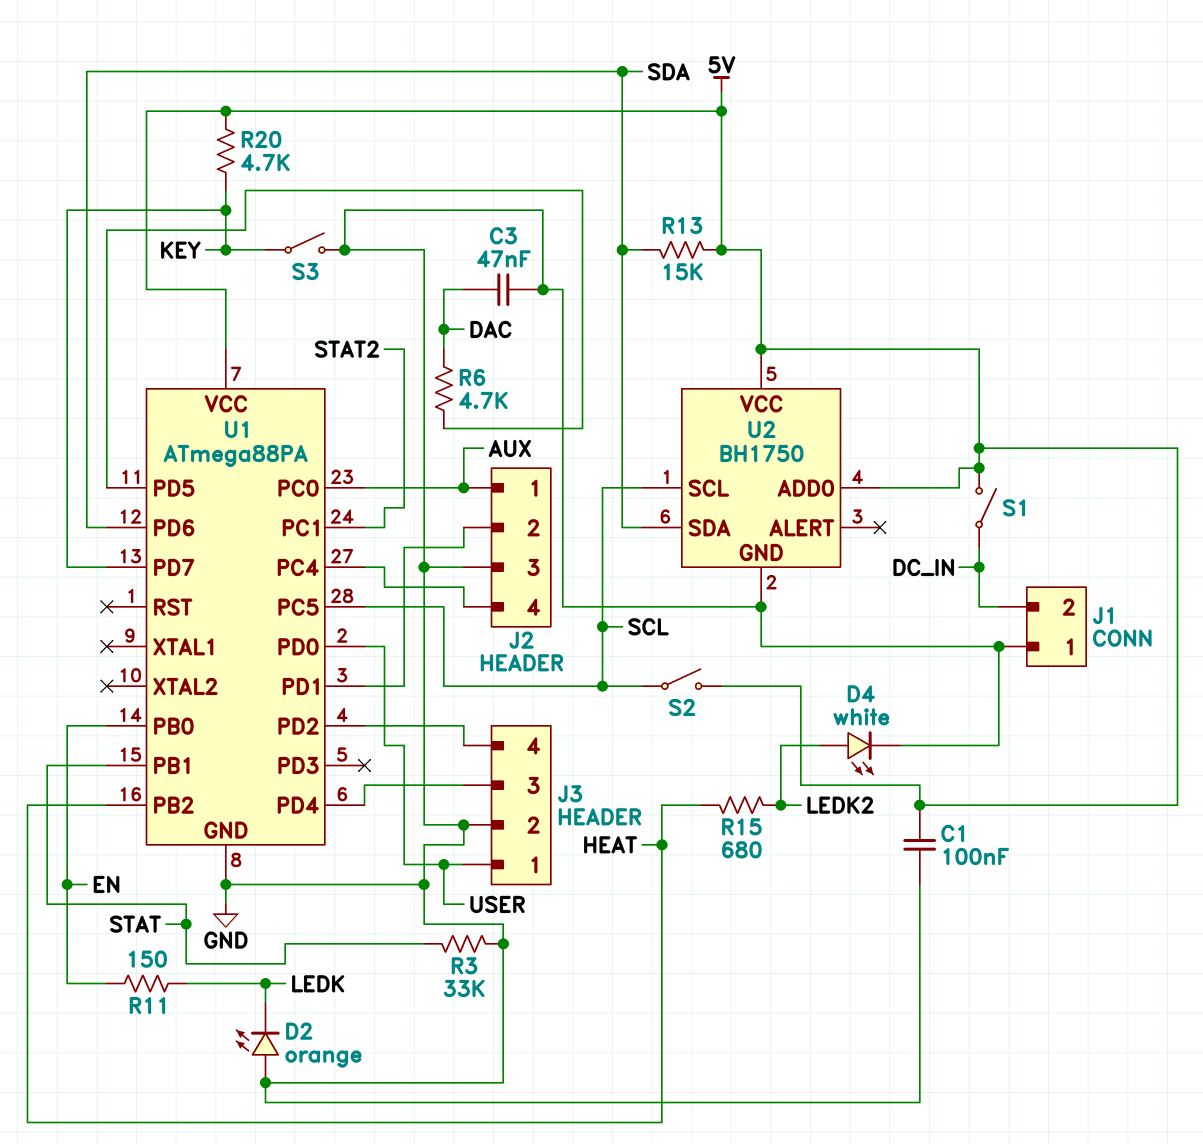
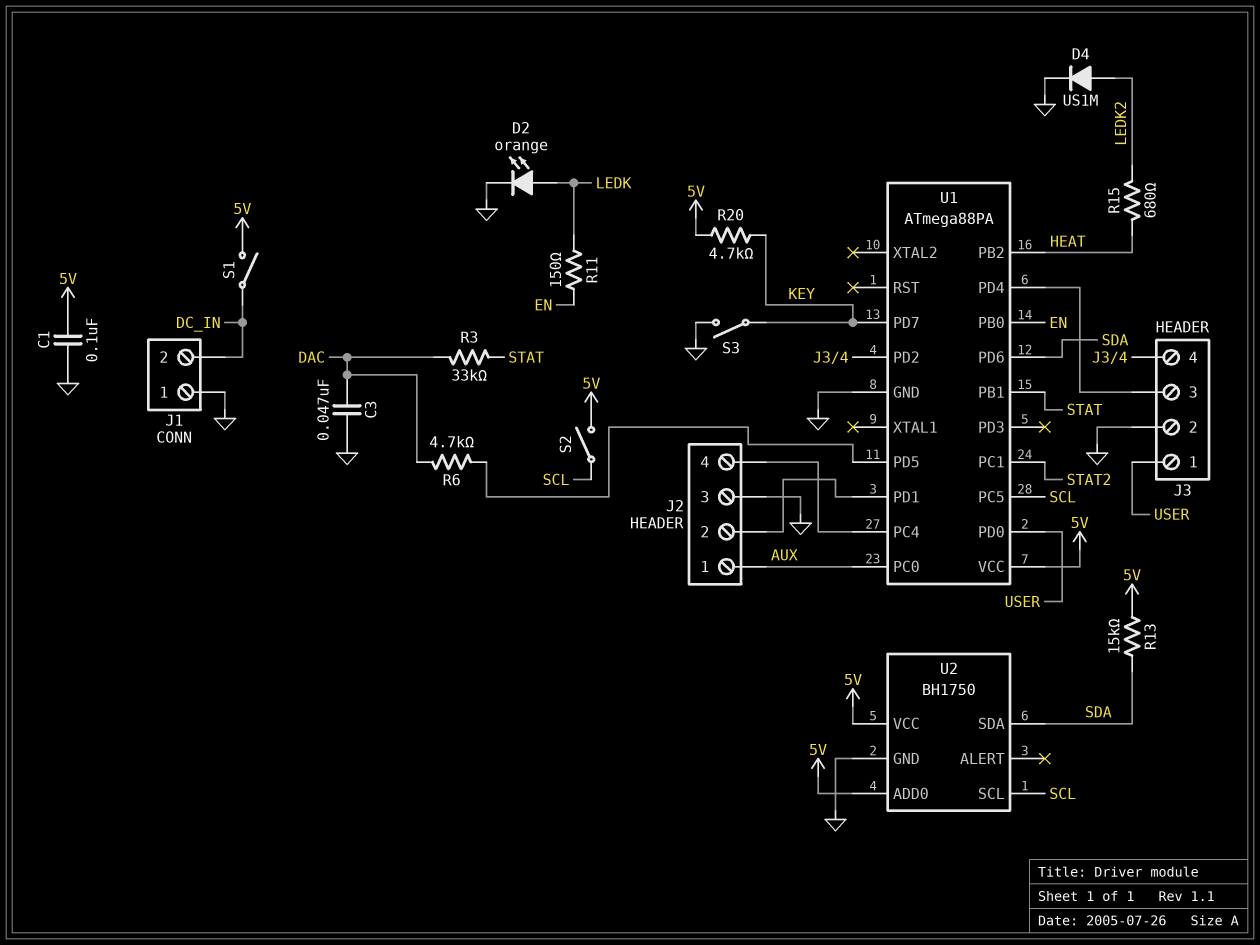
D2: LED orange (A GND, K LEDK) -> LED orange (A LEDK, K GND)
D4: LED white (A LEDK2, K GND) -> diode US1M (A LEDK2, K GND)
R3: 33k (GND, STAT) -> 33k (DAC, STAT)

